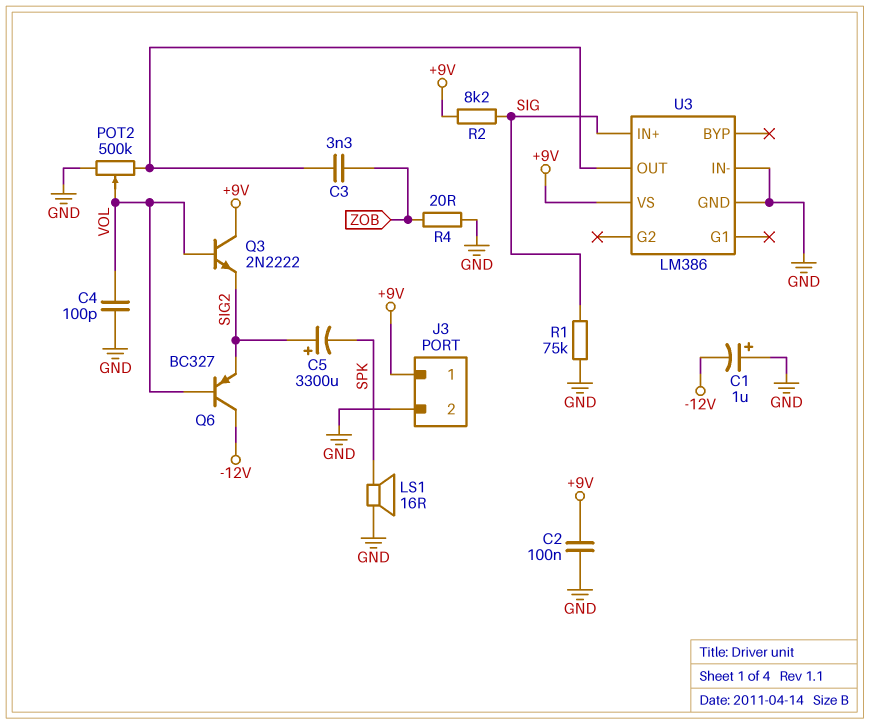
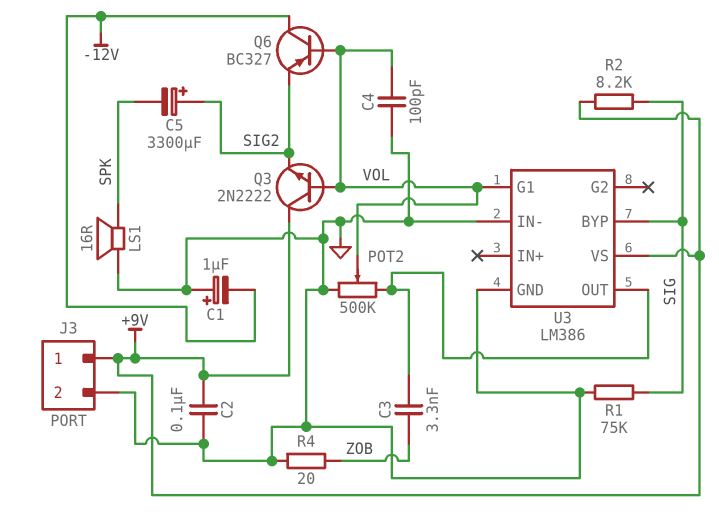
U3 pin BYP: none -> SIG
U3 pin G1: none -> VOL
U3 pin IN+: SIG -> none

